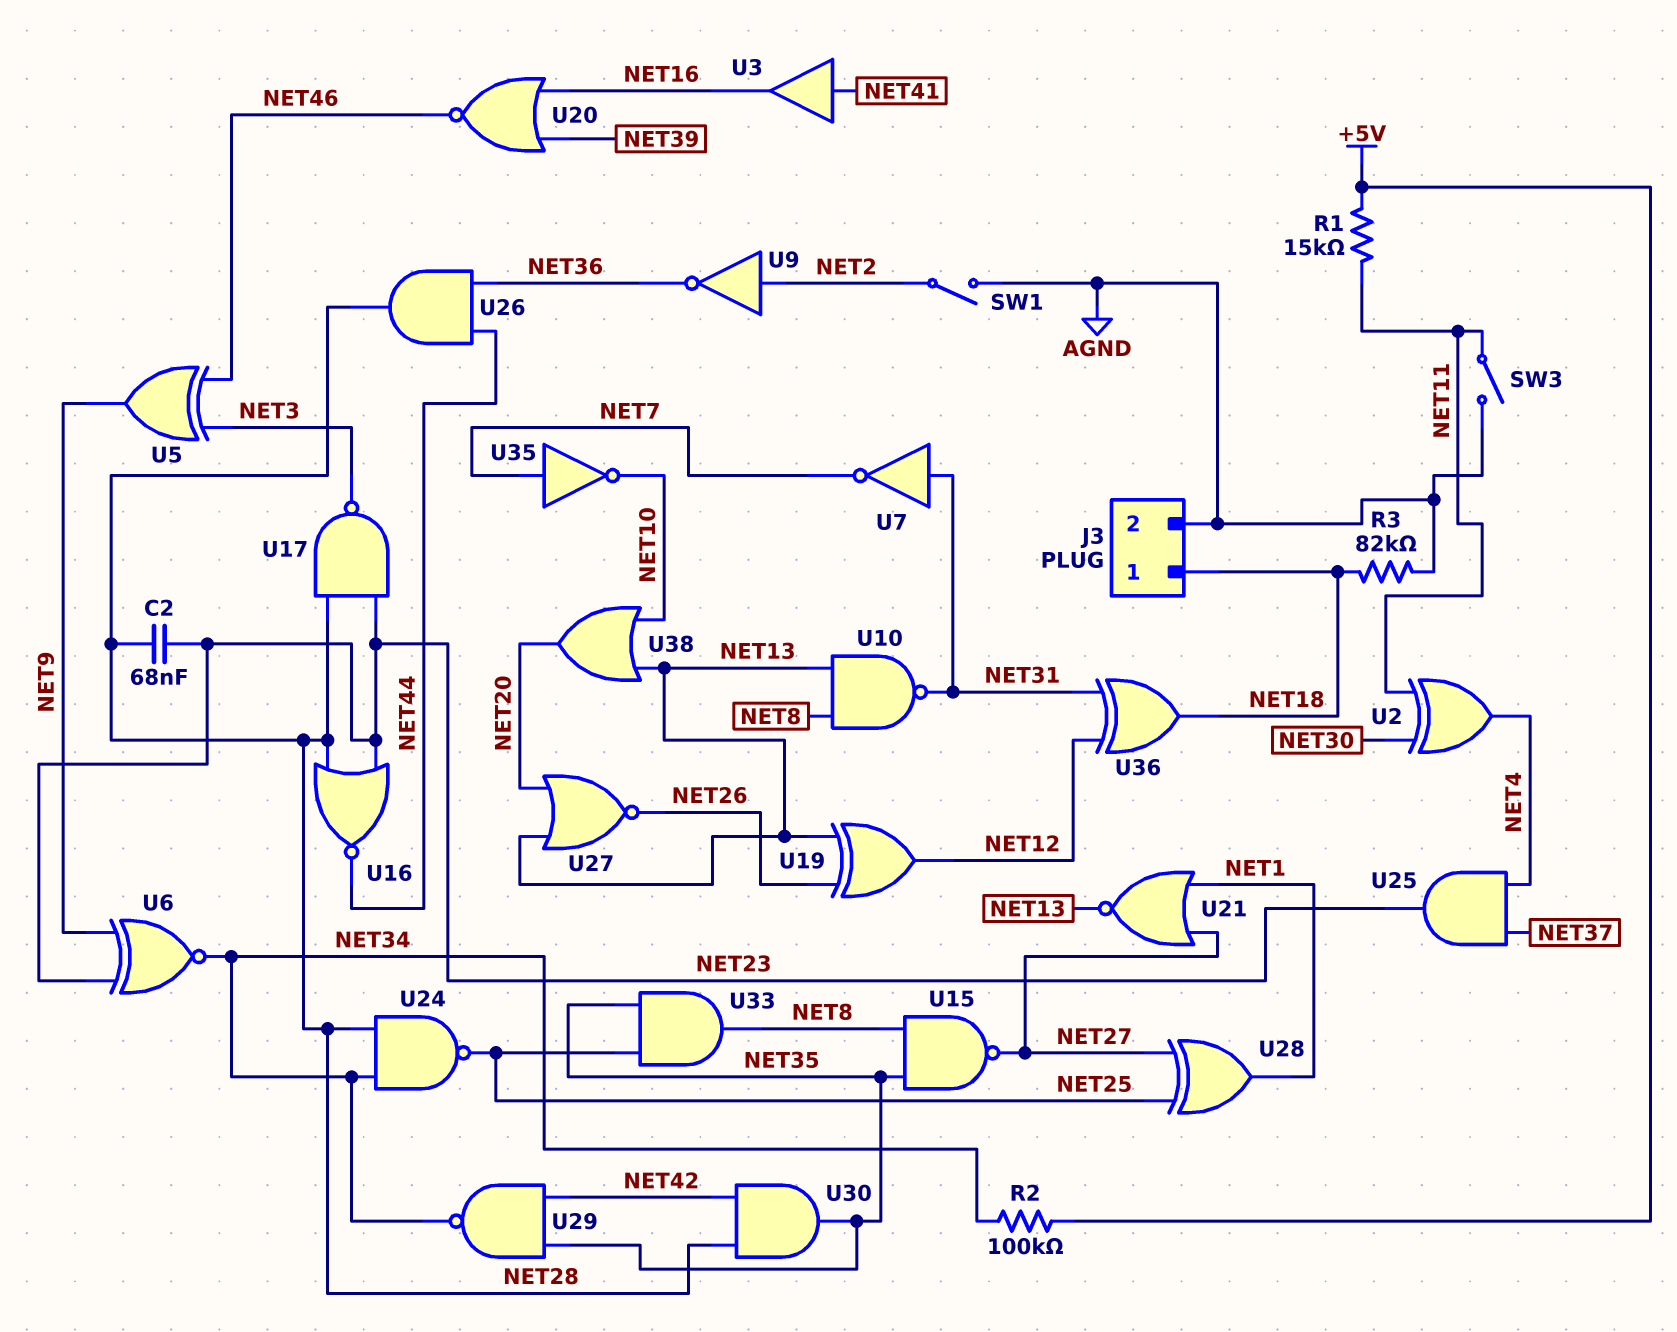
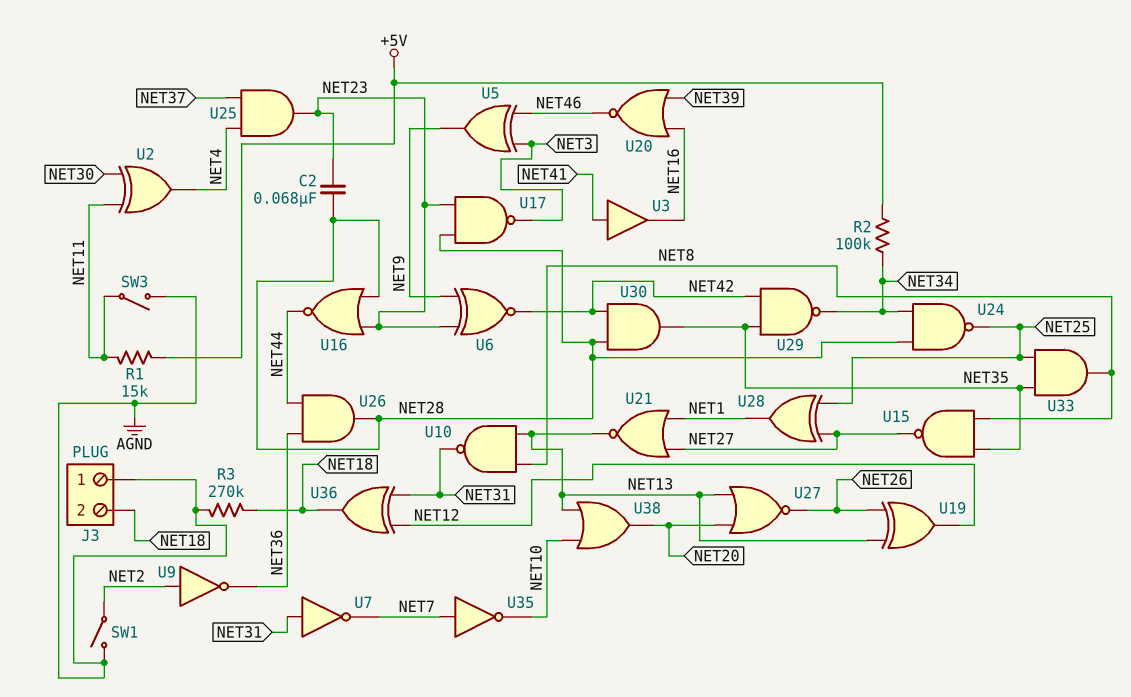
J3 pin 1: NET18 -> AGND
J3 pin 2: AGND -> NET18
R3: 82k (AGND, NET18) -> 270k (AGND, NET18)
U6: XNOR (in NET9, in NET23, out NET34) -> XNOR (in NET9, in NET23, out NET42)

